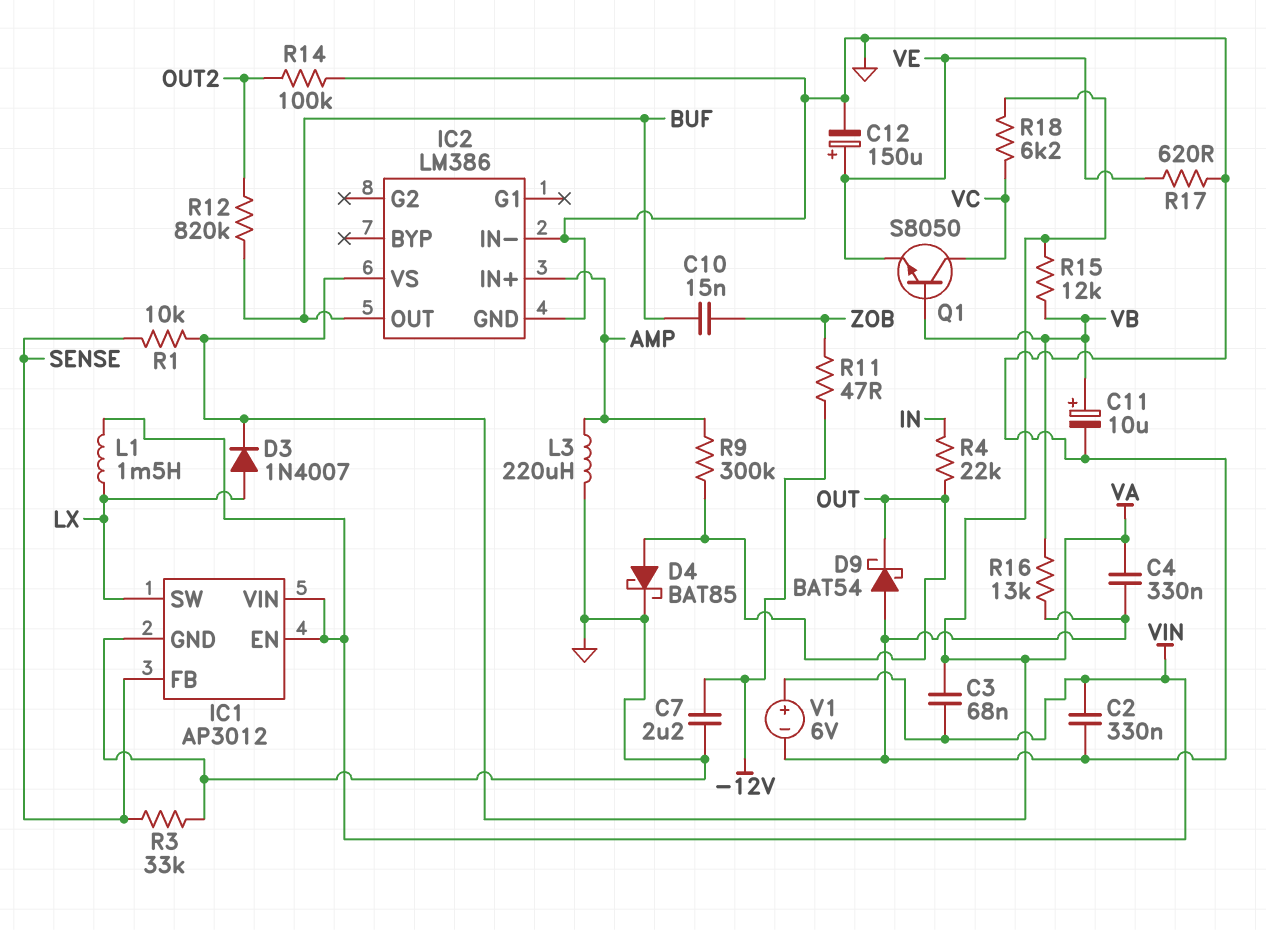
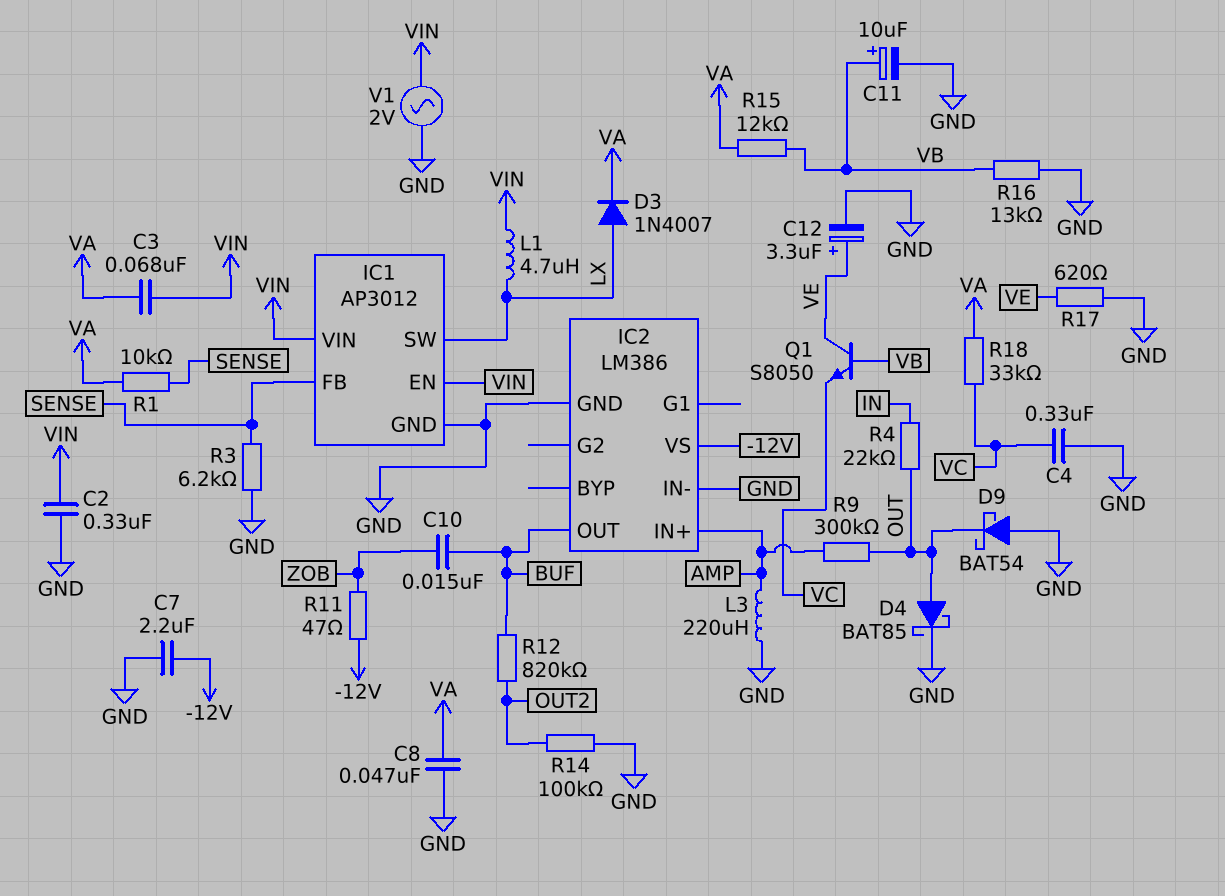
C4: 330nF (GND, VA) -> 330nF (GND, VC)
C8: none -> 47nF (GND, VA)
C12: 150uF (plus VE, minus GND) -> 3.3uF (plus VE, minus GND)
IC2 pin VS: VA -> -12V
L1: 1.5mH (LX, VIN) -> 4.7uH (LX, VIN)
Q1: NPN S8050 (B VB, C VC, E VE) -> NPN S8050 (B VB, C VE, E VC)
R3: 33k (GND, SENSE) -> 6.2k (GND, SENSE)
R18: 6.2k (VA, VC) -> 33k (VA, VC)
V1: 6V (plus VIN, minus GND) -> AC 2V (GND, VIN)

